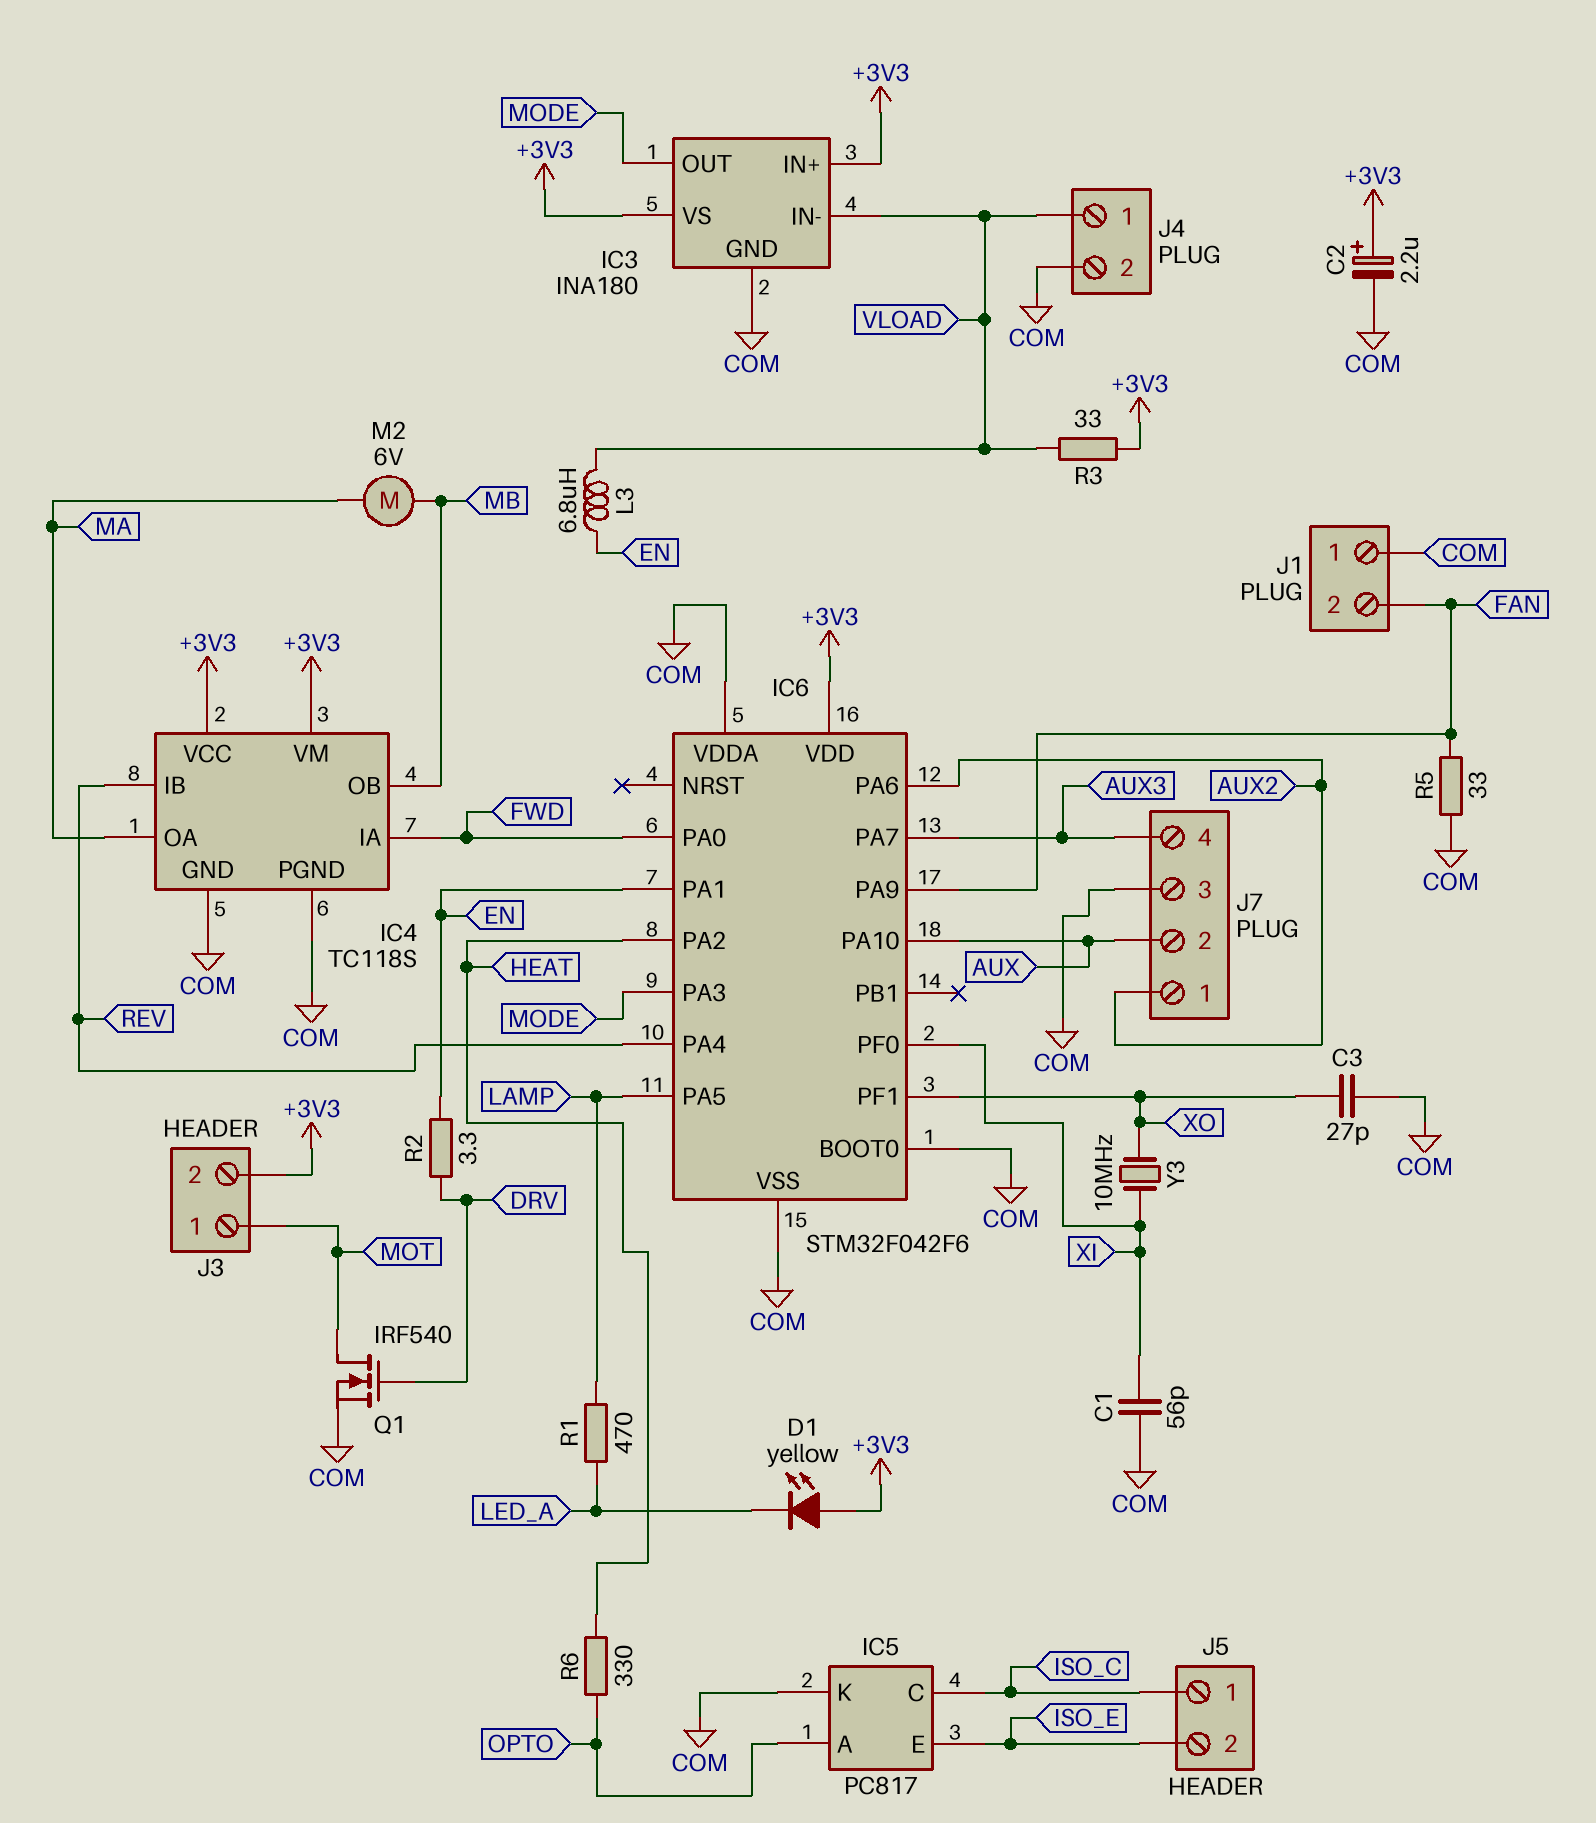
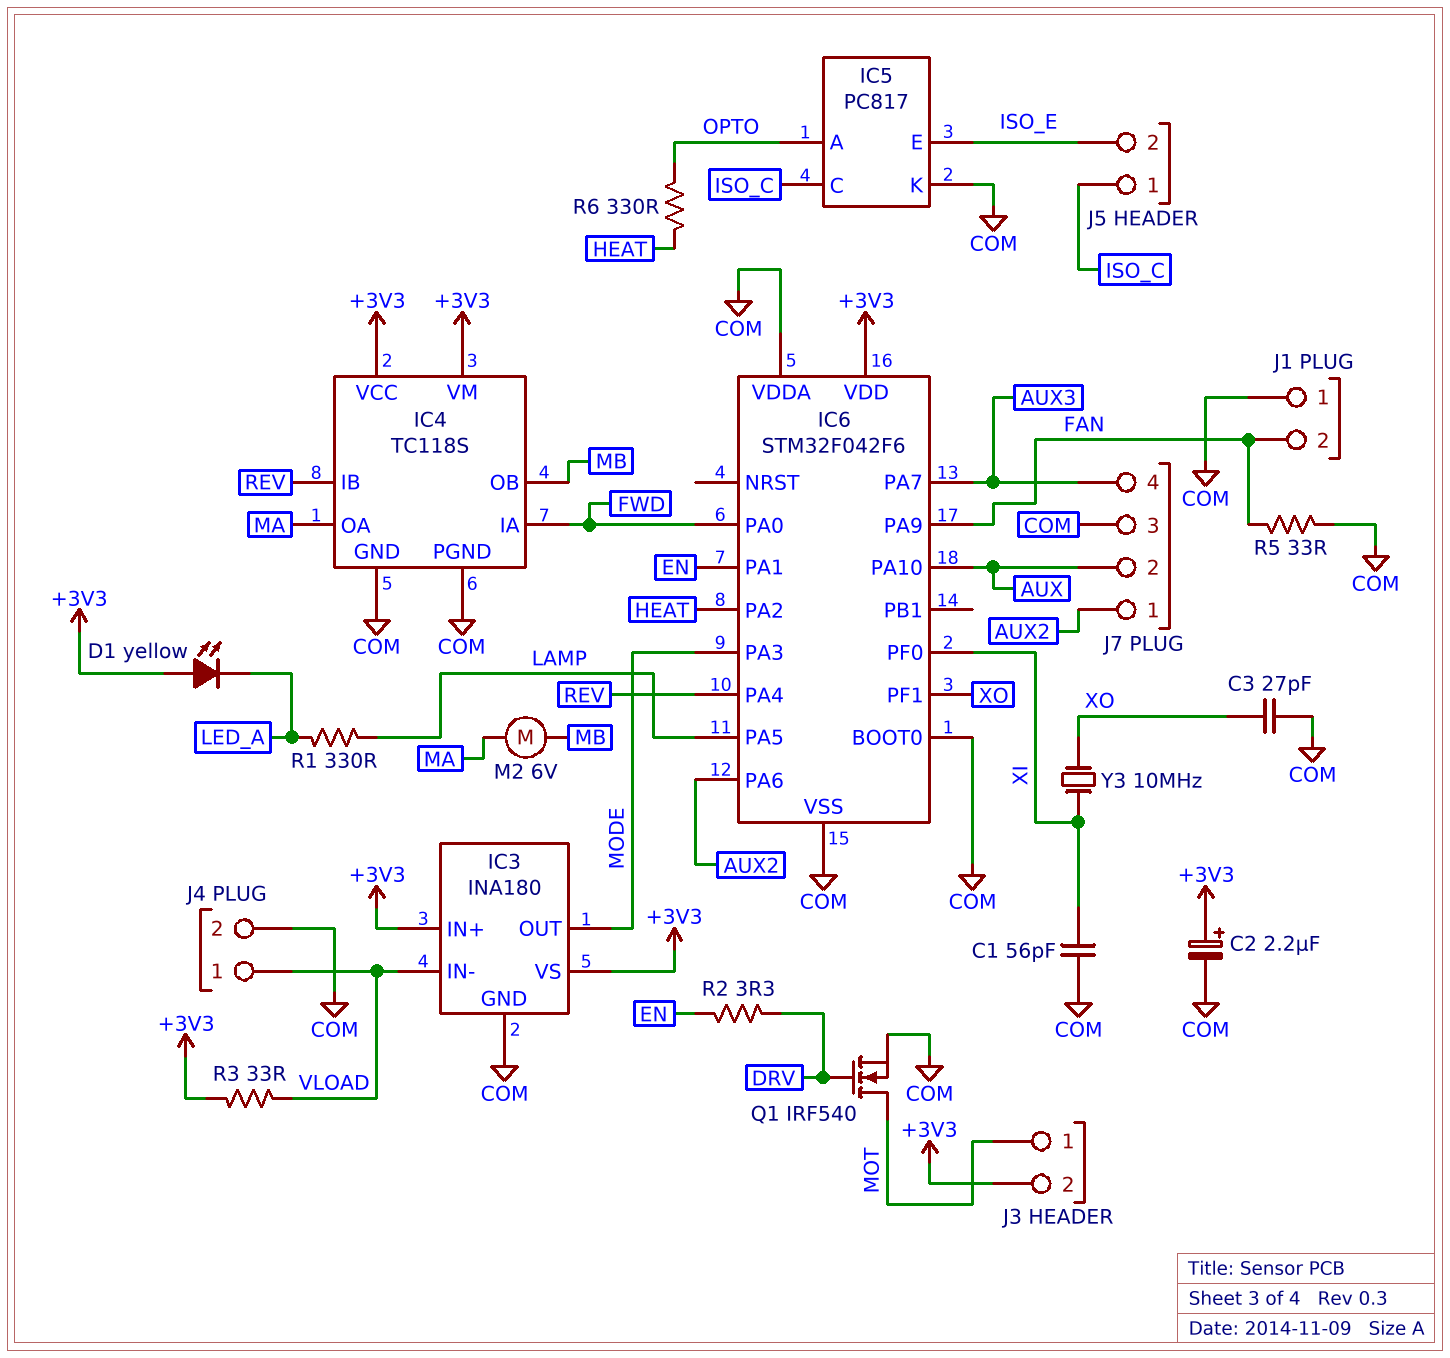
L3: 6.8uH (EN, VLOAD) -> none
R1: 470 (LAMP, LED_A) -> 330 (LAMP, LED_A)

